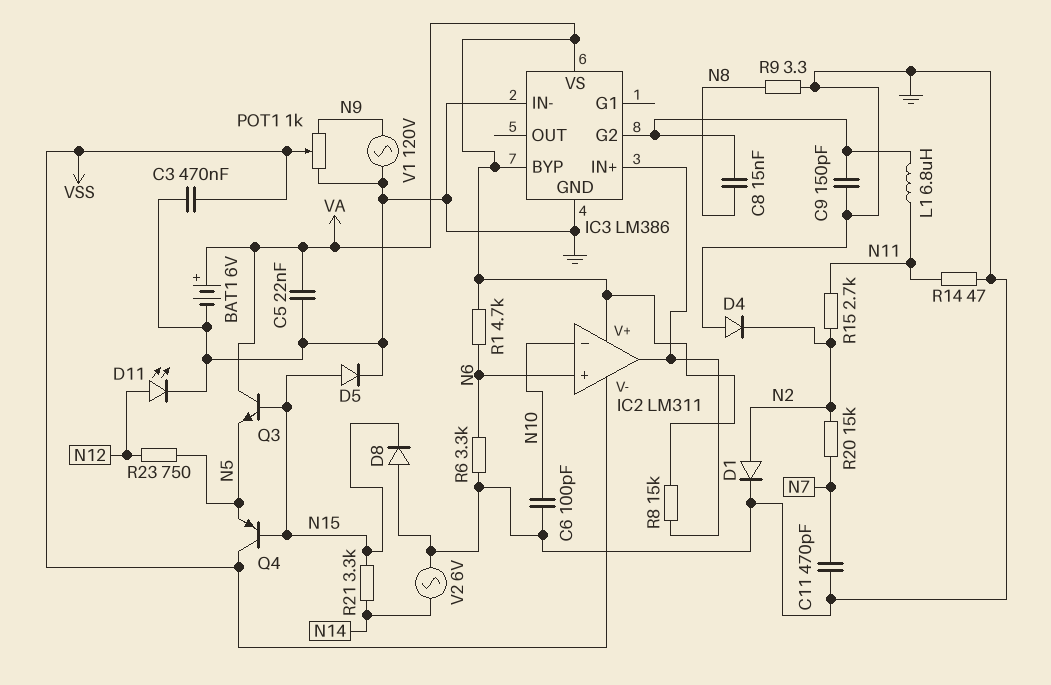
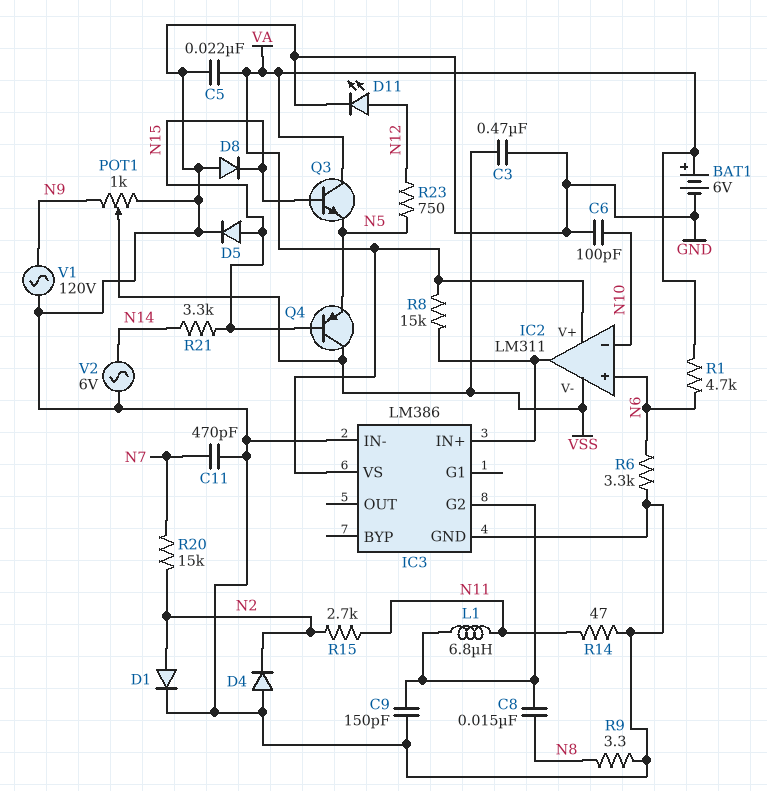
IC3 pin BYP: VA -> none

